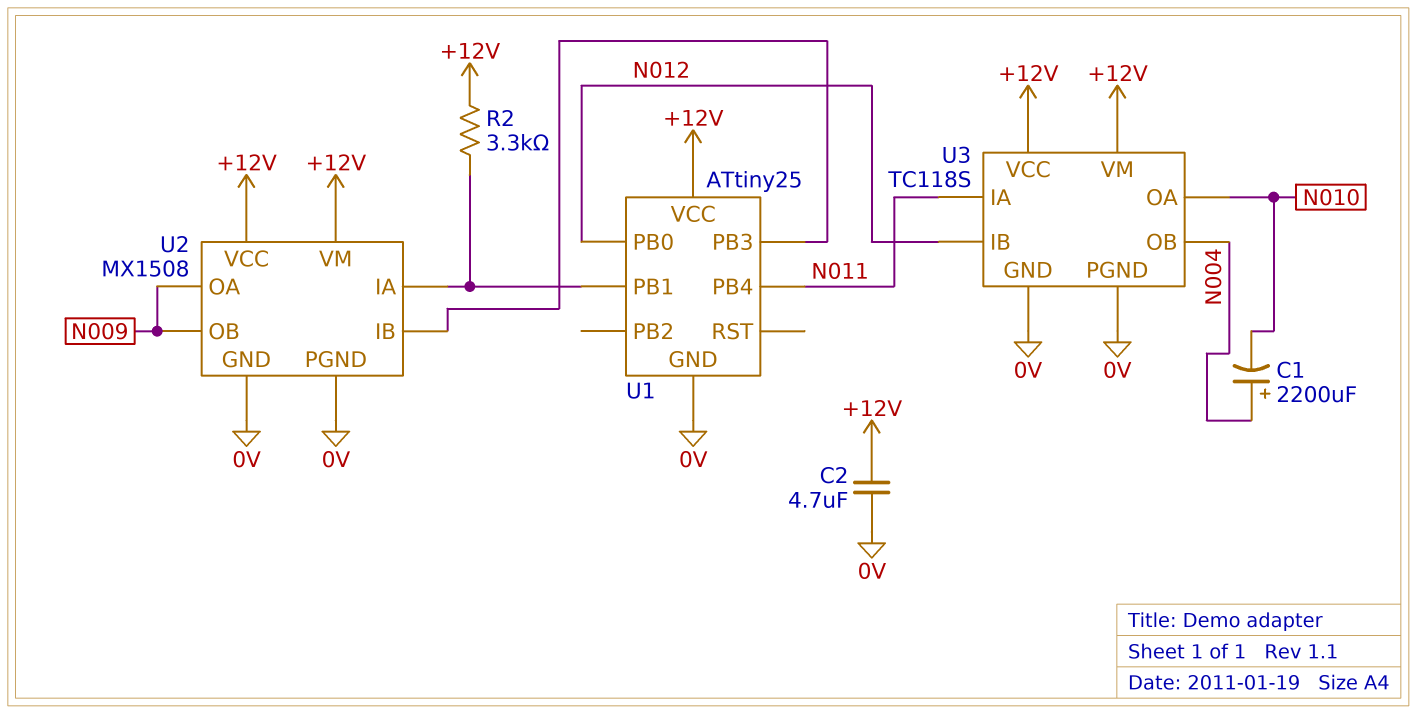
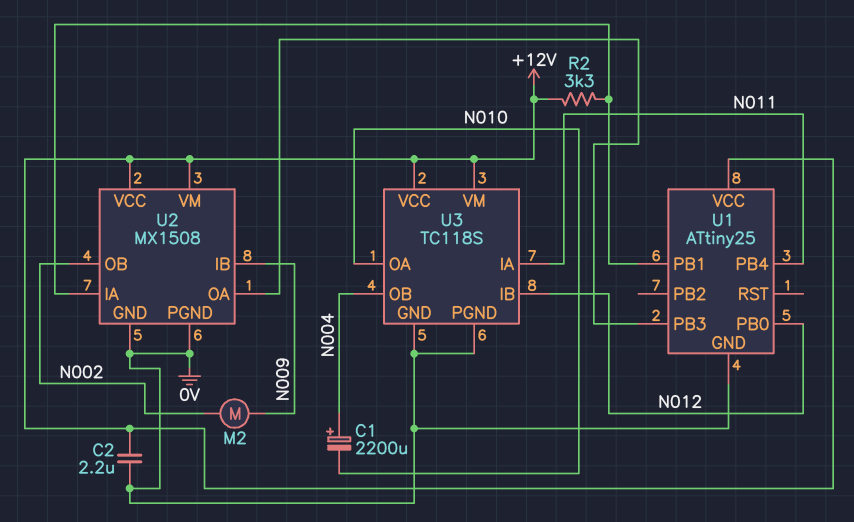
C2: 4.7uF (+12V, 0V) -> 2.2uF (+12V, 0V)
M2: none -> motor (N002, N009)
U2 pin IB: U1/PB3 -> N009
U2 pin OA: N009 -> U1/PB3
U2 pin OB: N009 -> N002

